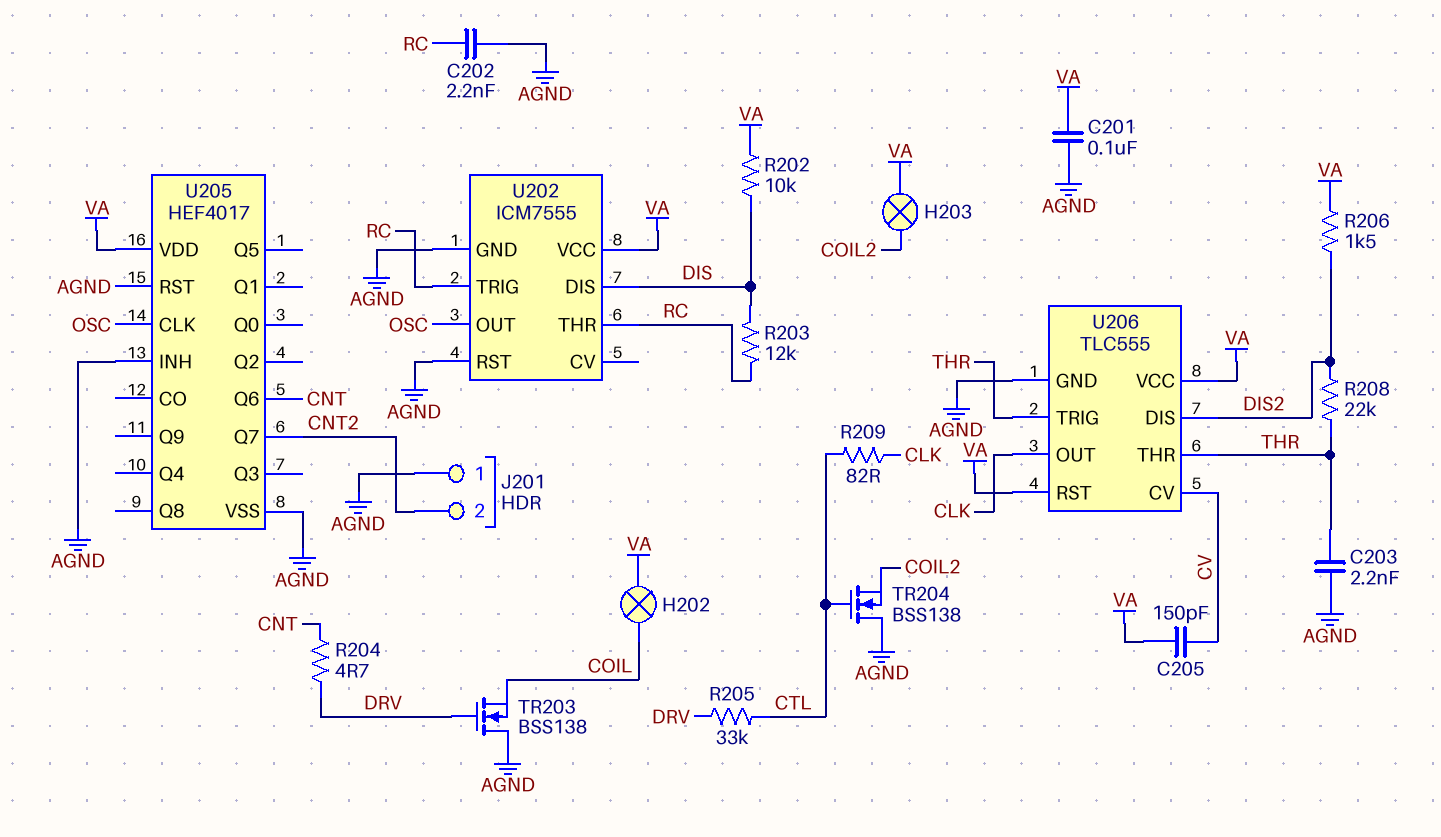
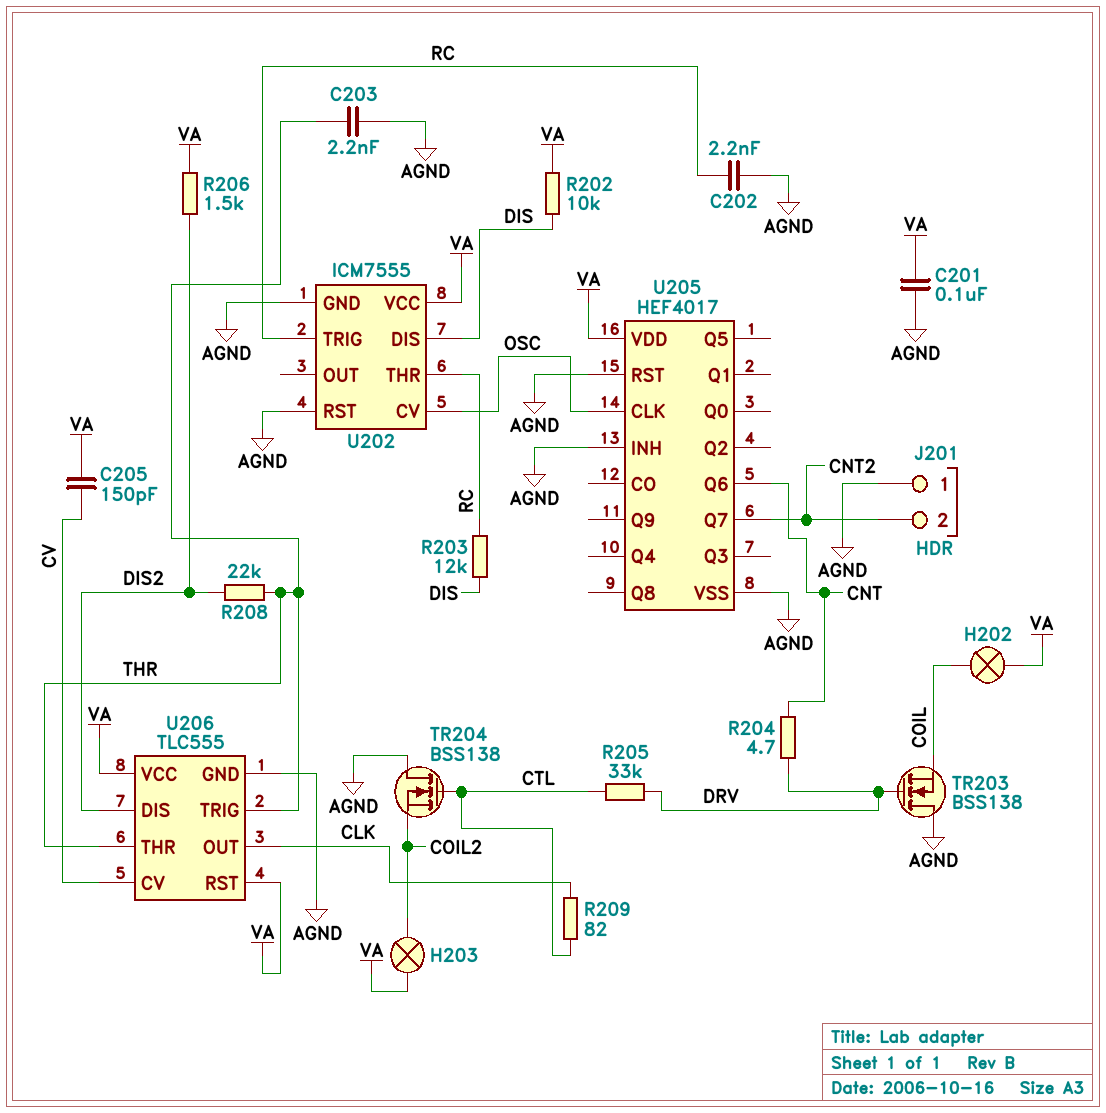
U202 pin CV: none -> OSC
U202 pin OUT: OSC -> none

